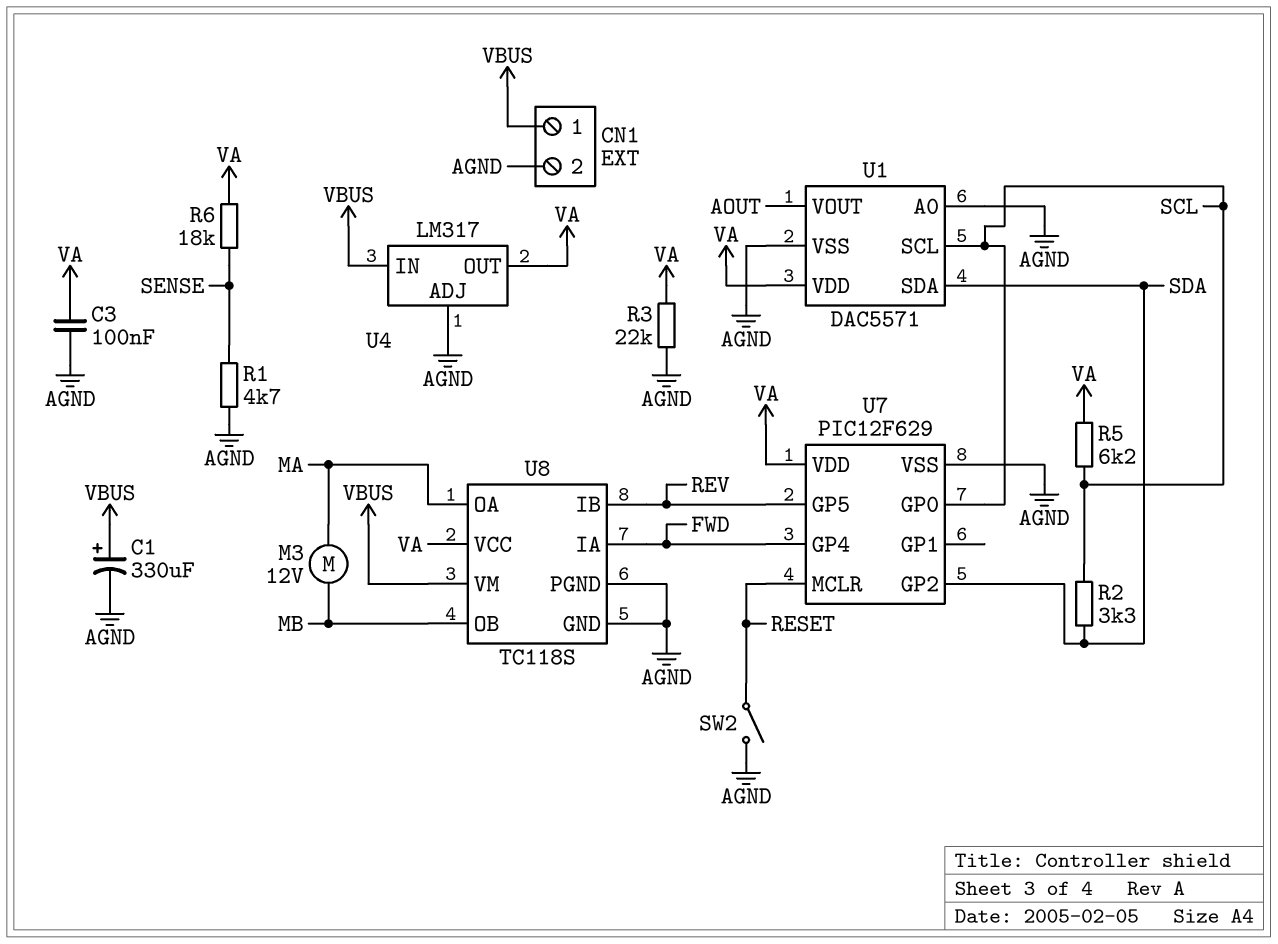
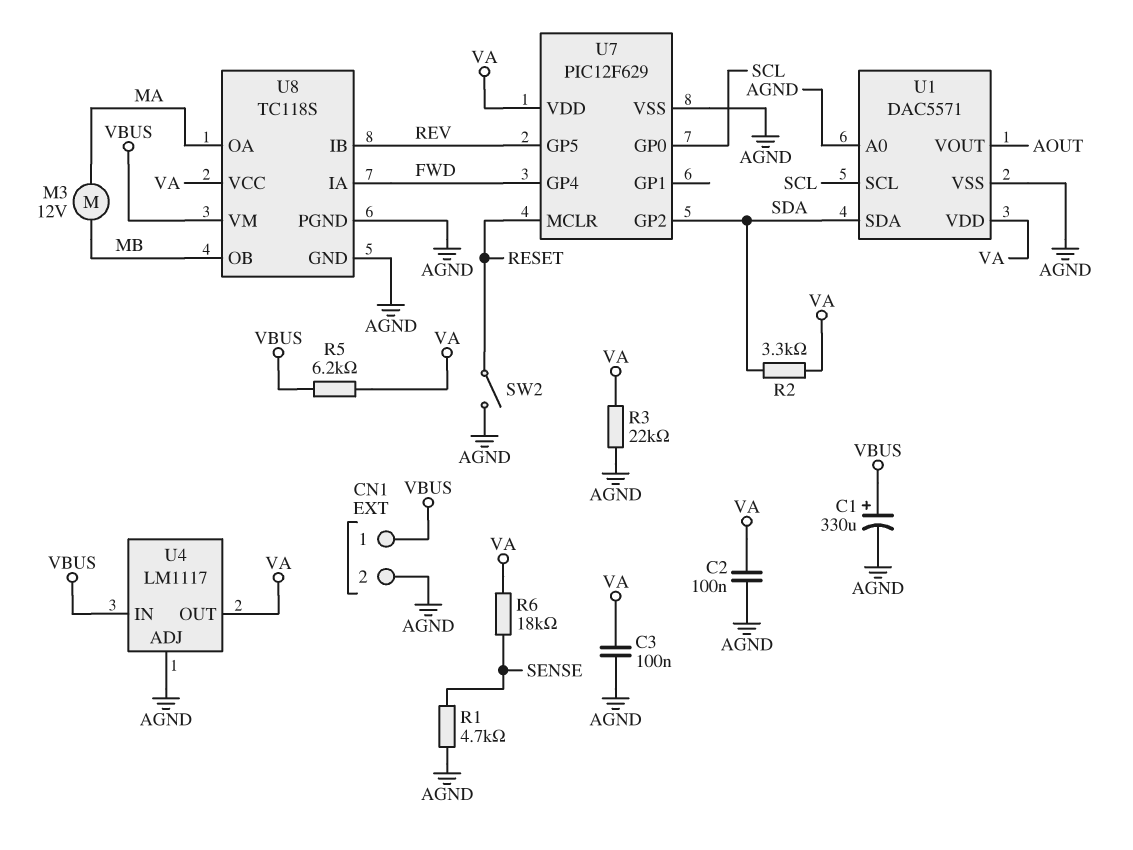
C2: none -> 100nF (AGND, VA)
R2: 3.3k (SCL, SDA) -> 3.3k (SDA, VA)
R5: 6.2k (SCL, VA) -> 6.2k (VA, VBUS)
U4: LM317 -> LM1117

